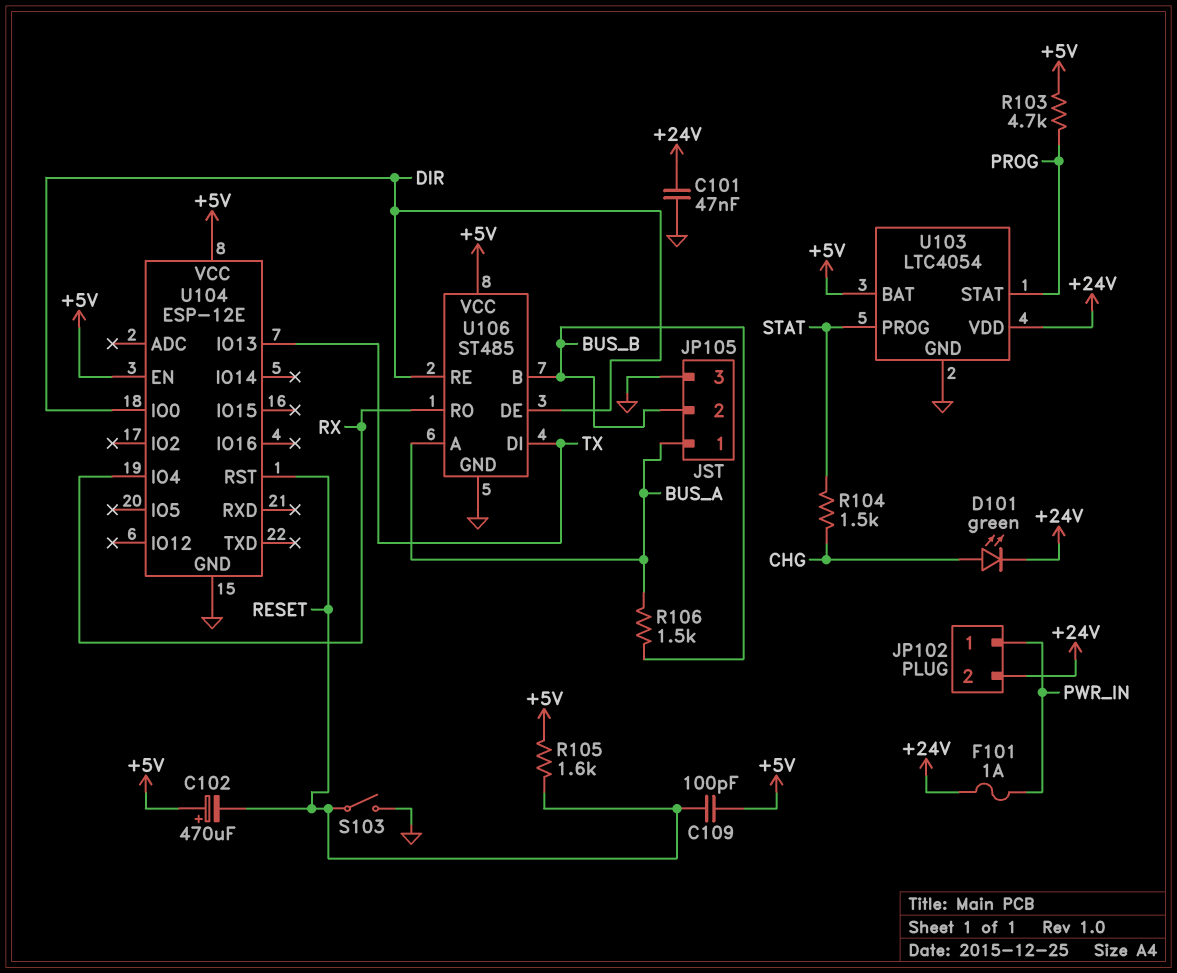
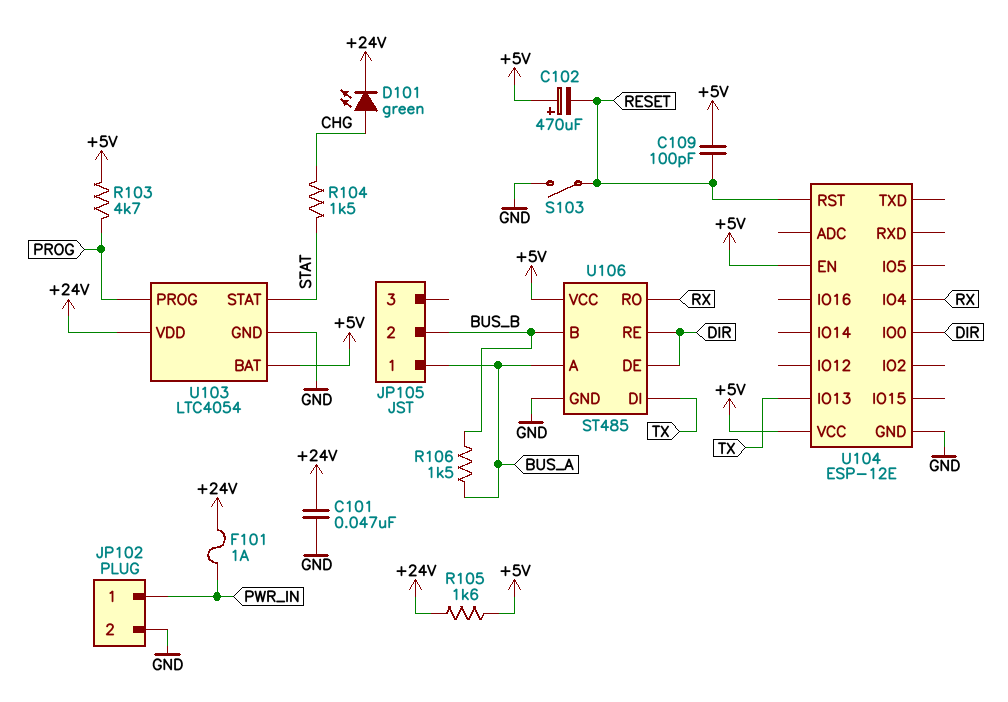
JP102 pin 2: +24V -> GND
JP105 pin 3: GND -> none
R105: 1.6k (+5V, RESET) -> 1.6k (+5V, +24V)
U103 pin PROG: STAT -> PROG
U103 pin STAT: PROG -> STAT

